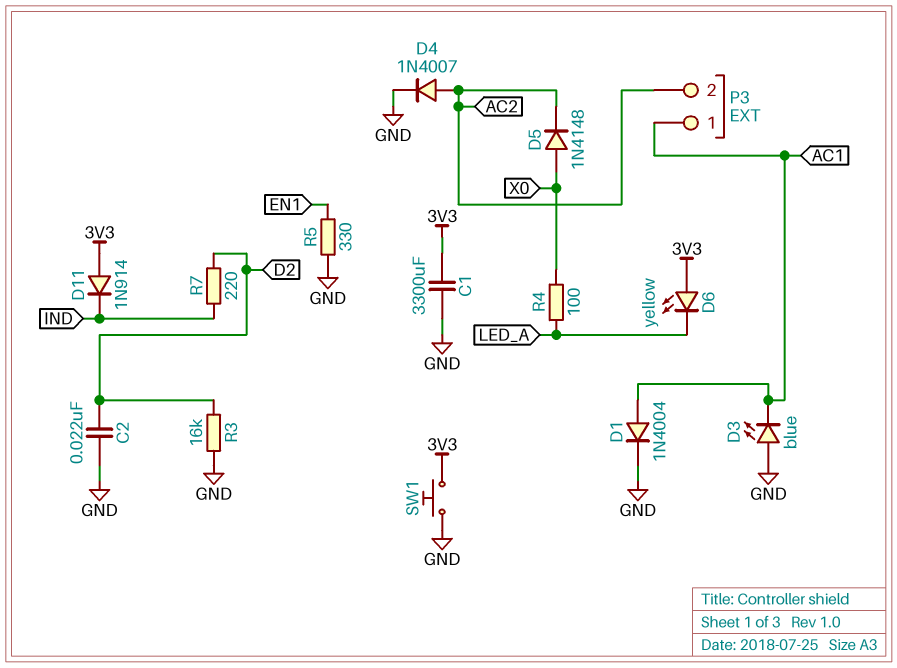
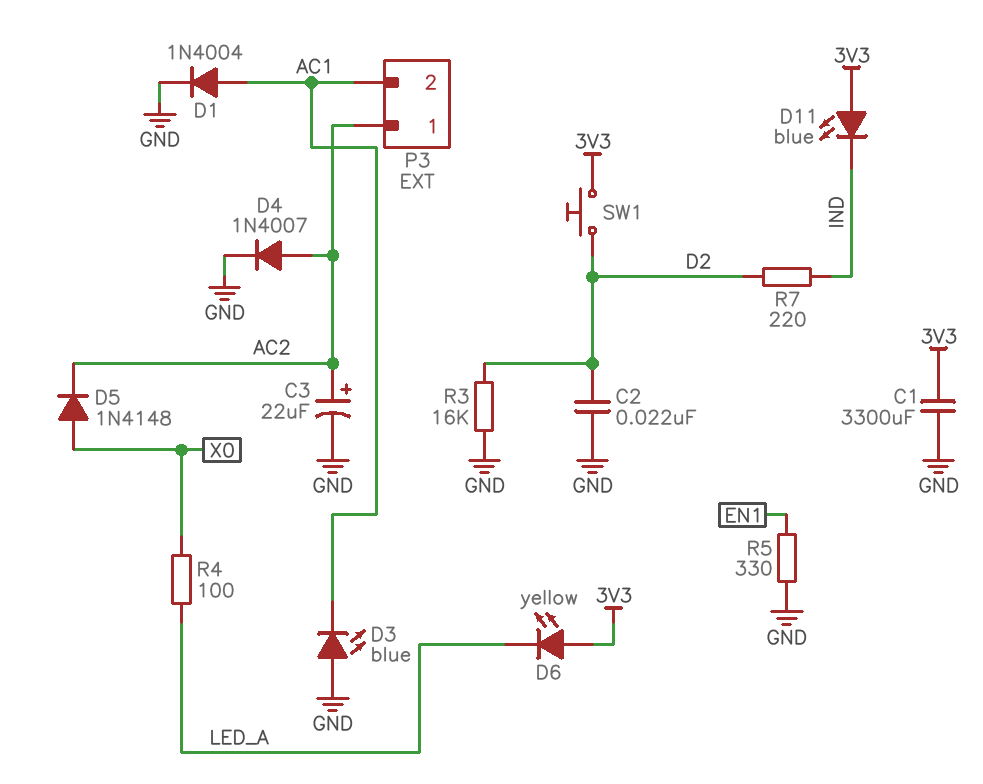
C3: none -> 22uF (plus AC2, minus GND)
D11: diode 1N914 (A 3V3, K IND) -> LED blue (A 3V3, K IND)
P3 pin 1: AC1 -> AC2
P3 pin 2: AC2 -> AC1
SW1: button (3V3, GND) -> button (3V3, D2)

